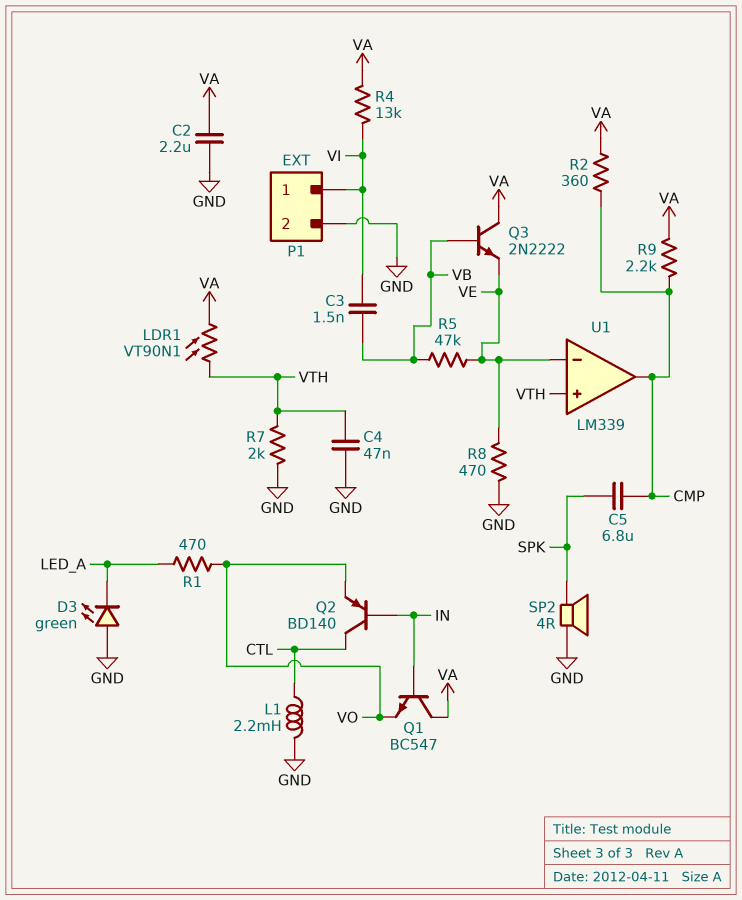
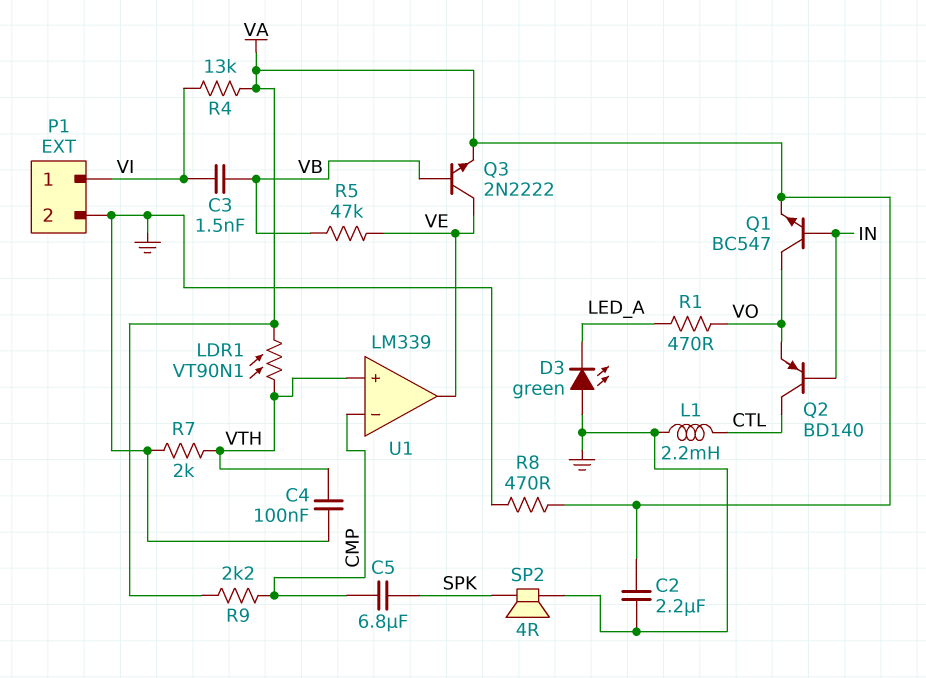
C4: 47nF (GND, VTH) -> 100nF (GND, VTH)
Q1: NPN BC547 (B IN, C VA, E VO) -> NPN BC547 (B IN, C VO, E VA)
Q3: NPN 2N2222 (B VB, C VA, E VE) -> NPN 2N2222 (B VB, C VE, E VA)
R2: 360 (CMP, VA) -> none
R8: 470 (GND, VE) -> 470 (GND, VA)
U1 pin in-: VE -> CMP
U1 pin out: CMP -> VE

